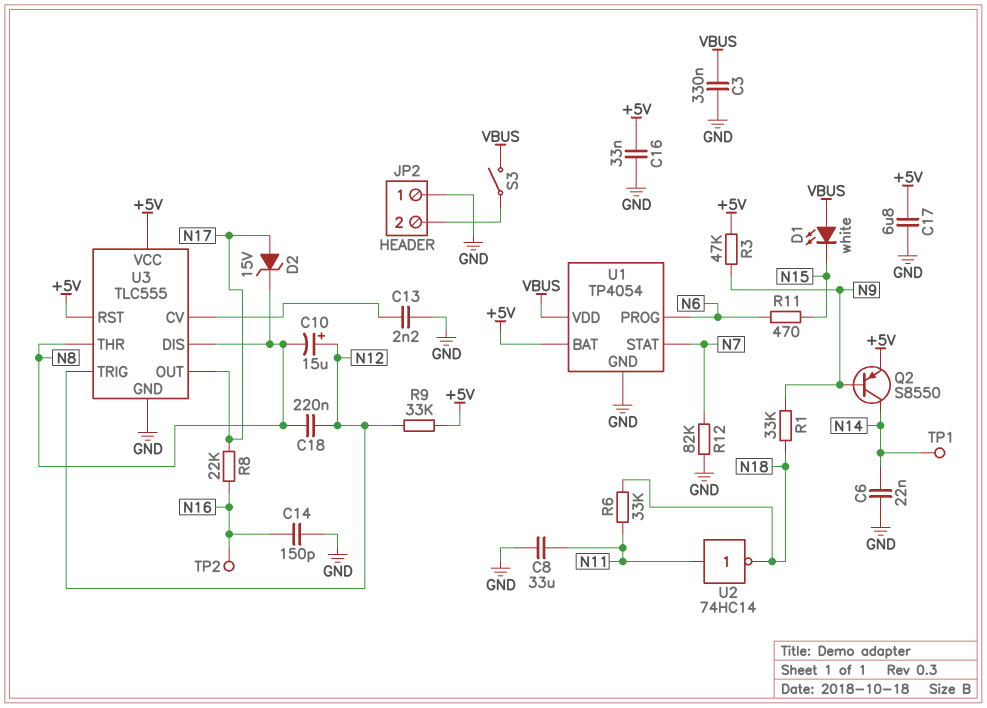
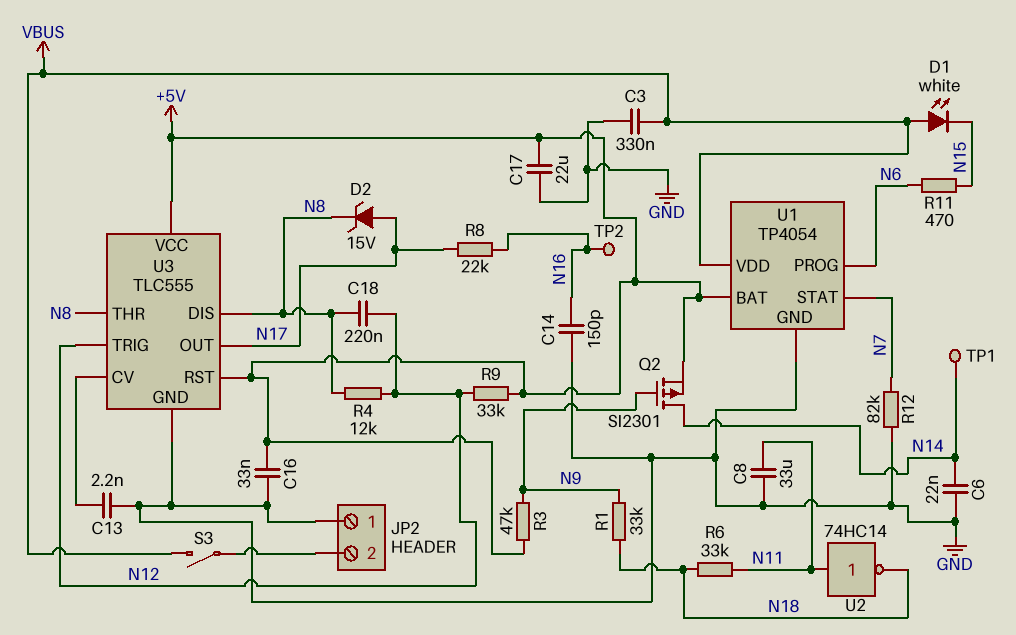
C10: 15uF (plus N12, minus N8) -> none
C17: 6.8uF (+5V, GND) -> 22uF (+5V, GND)
Q2: PNP S8550 (B N9, C N14, E +5V) -> PMOS SI2301 (G N9, D N14, S +5V)
R4: none -> 12k (N8, N12)

